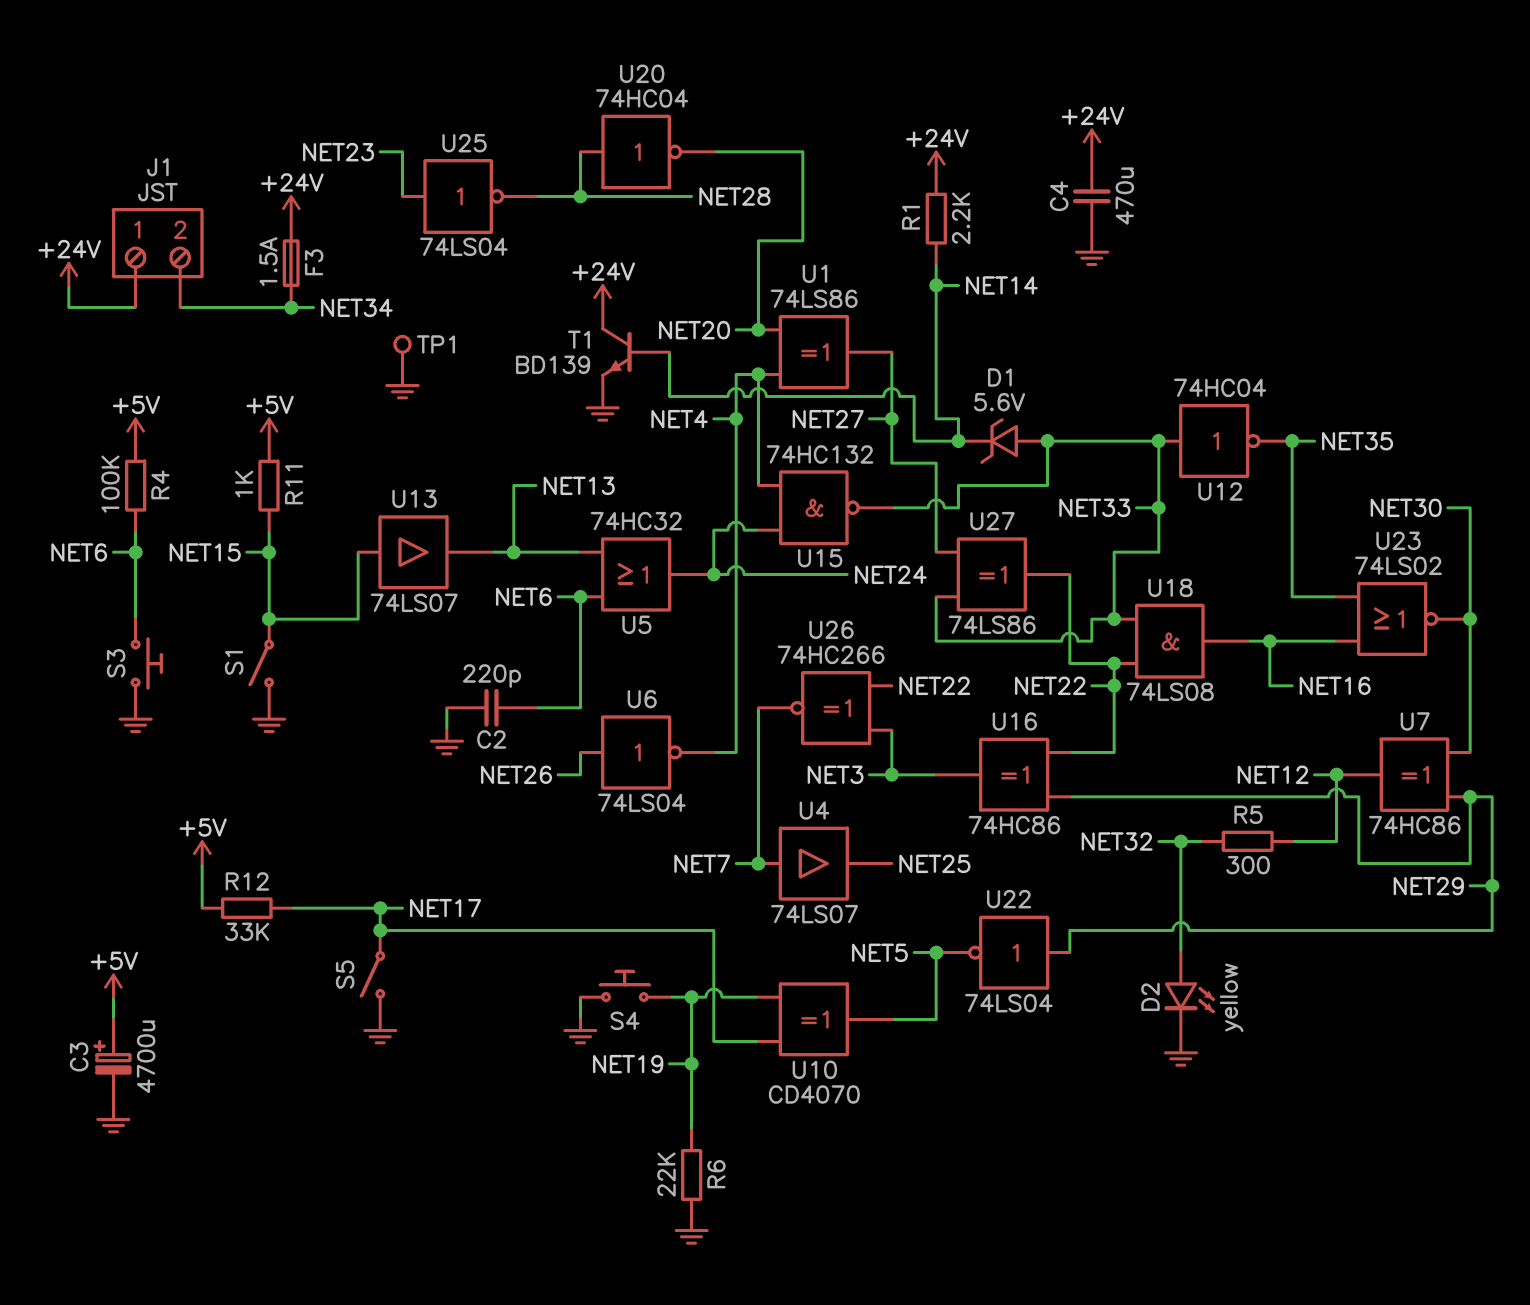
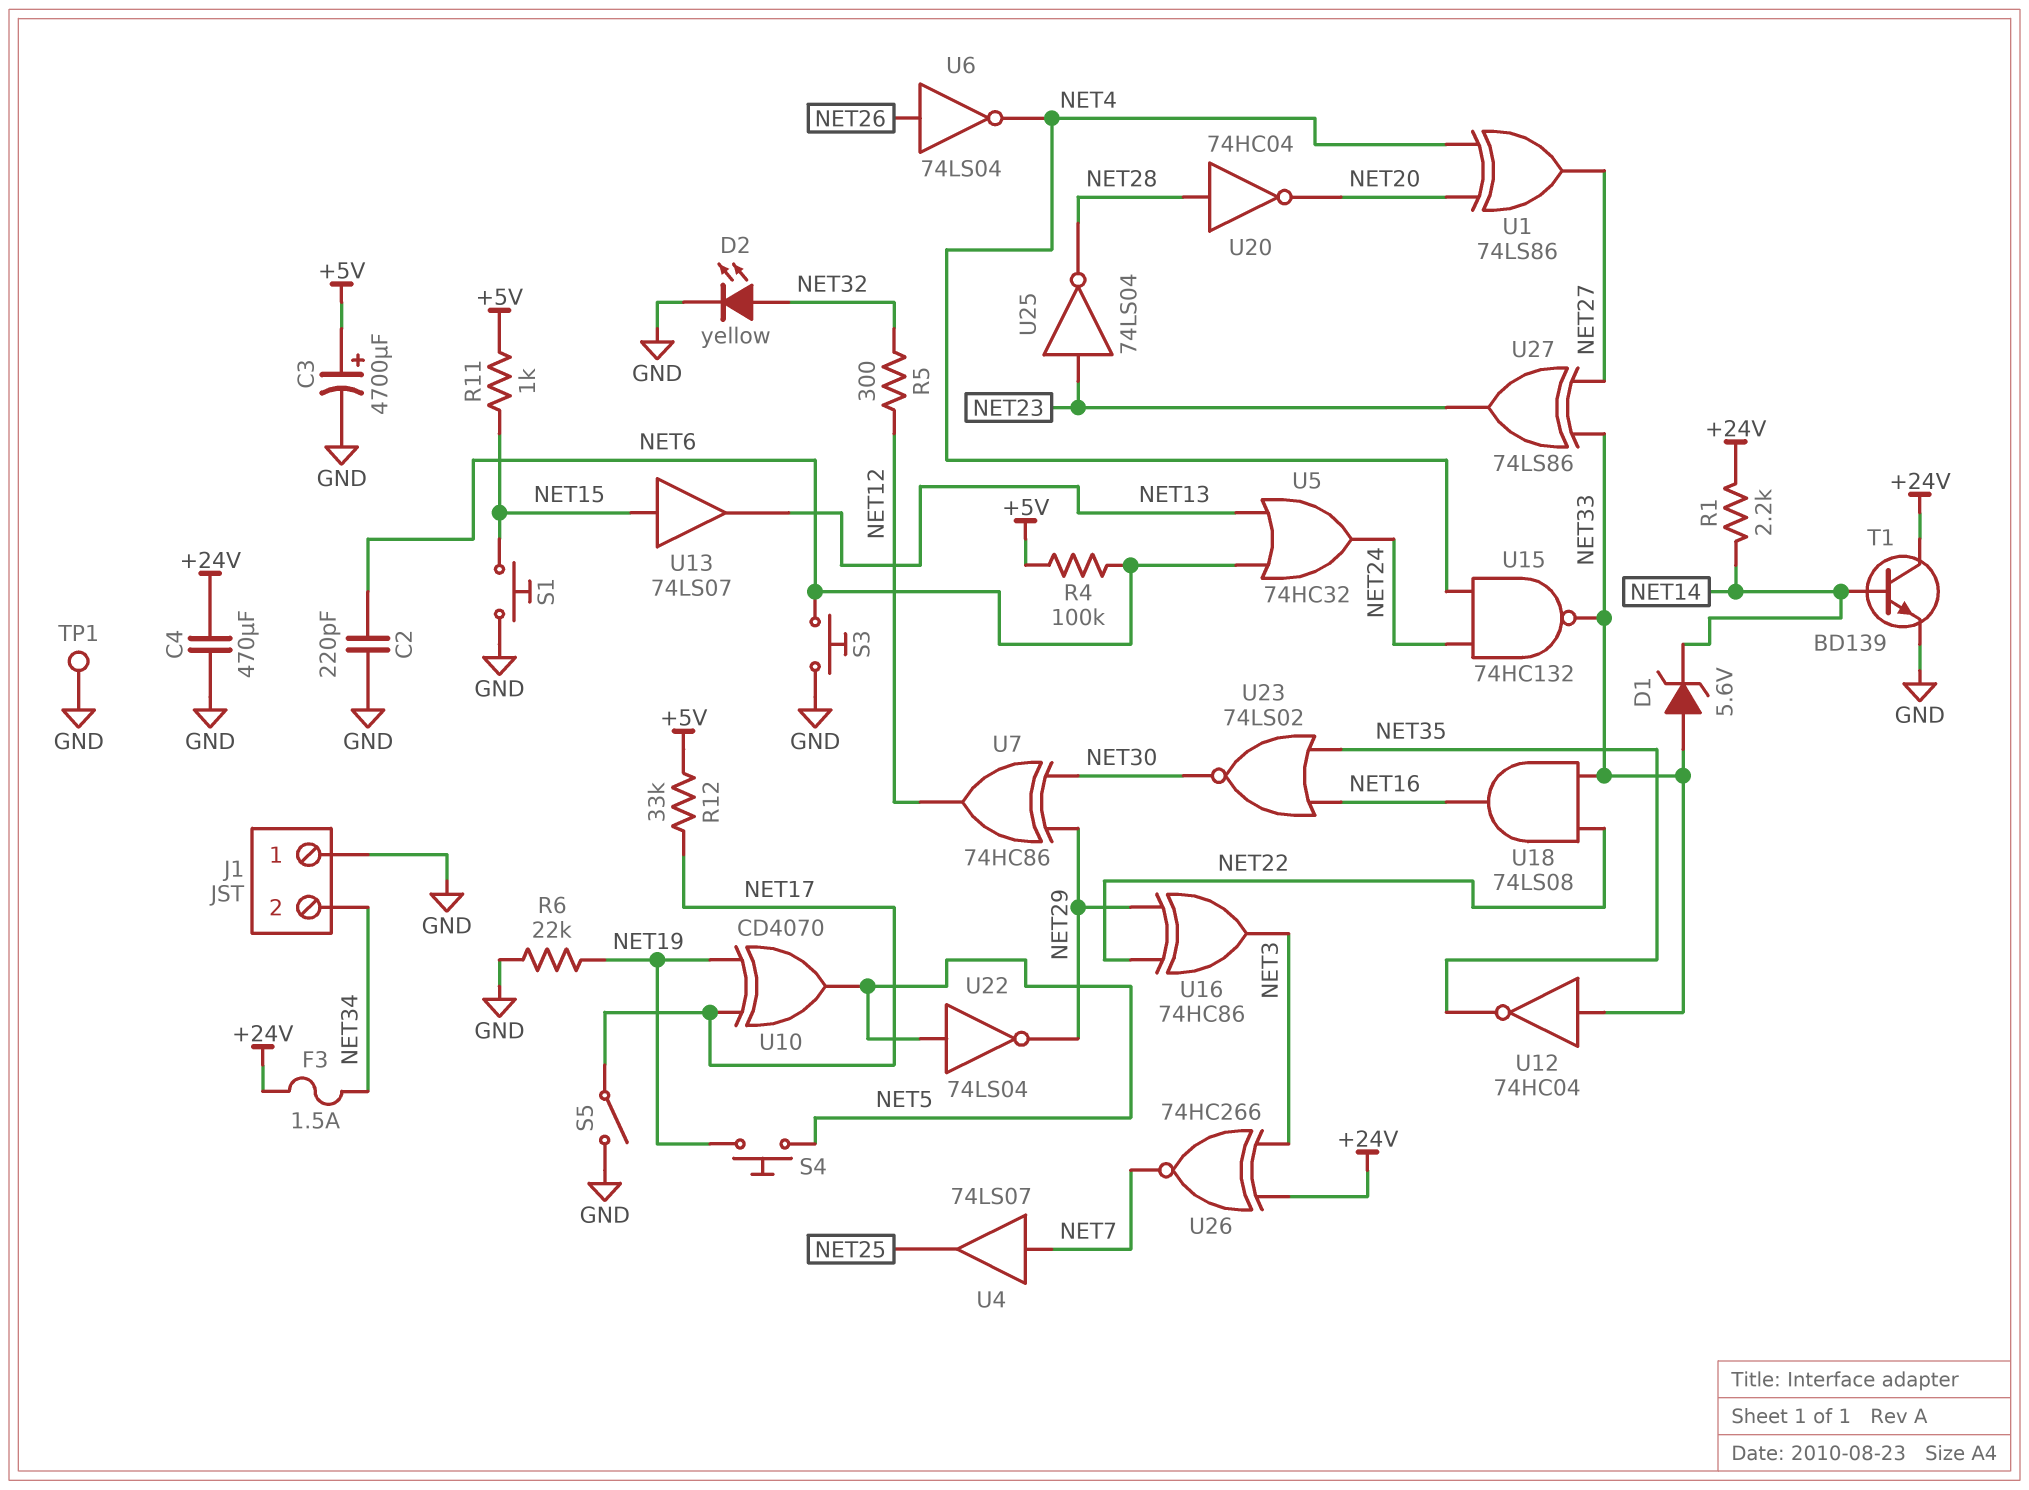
J1 pin 1: +24V -> GND
S1: switch (GND, NET15) -> button (GND, NET15)
S4: button (GND, NET19) -> button (NET5, NET19)
U22: NOT 74LS04 (in NET29, out NET5) -> NOT 74LS04 (in NET5, out NET29)
U26: XNOR 74HC266 (in NET3, in NET22, out NET7) -> XNOR 74HC266 (in +24V, in NET3, out NET7)
U27: XOR 74LS86 (in NET27, in NET33, out NET22) -> XOR 74LS86 (in NET27, in NET33, out NET23)

